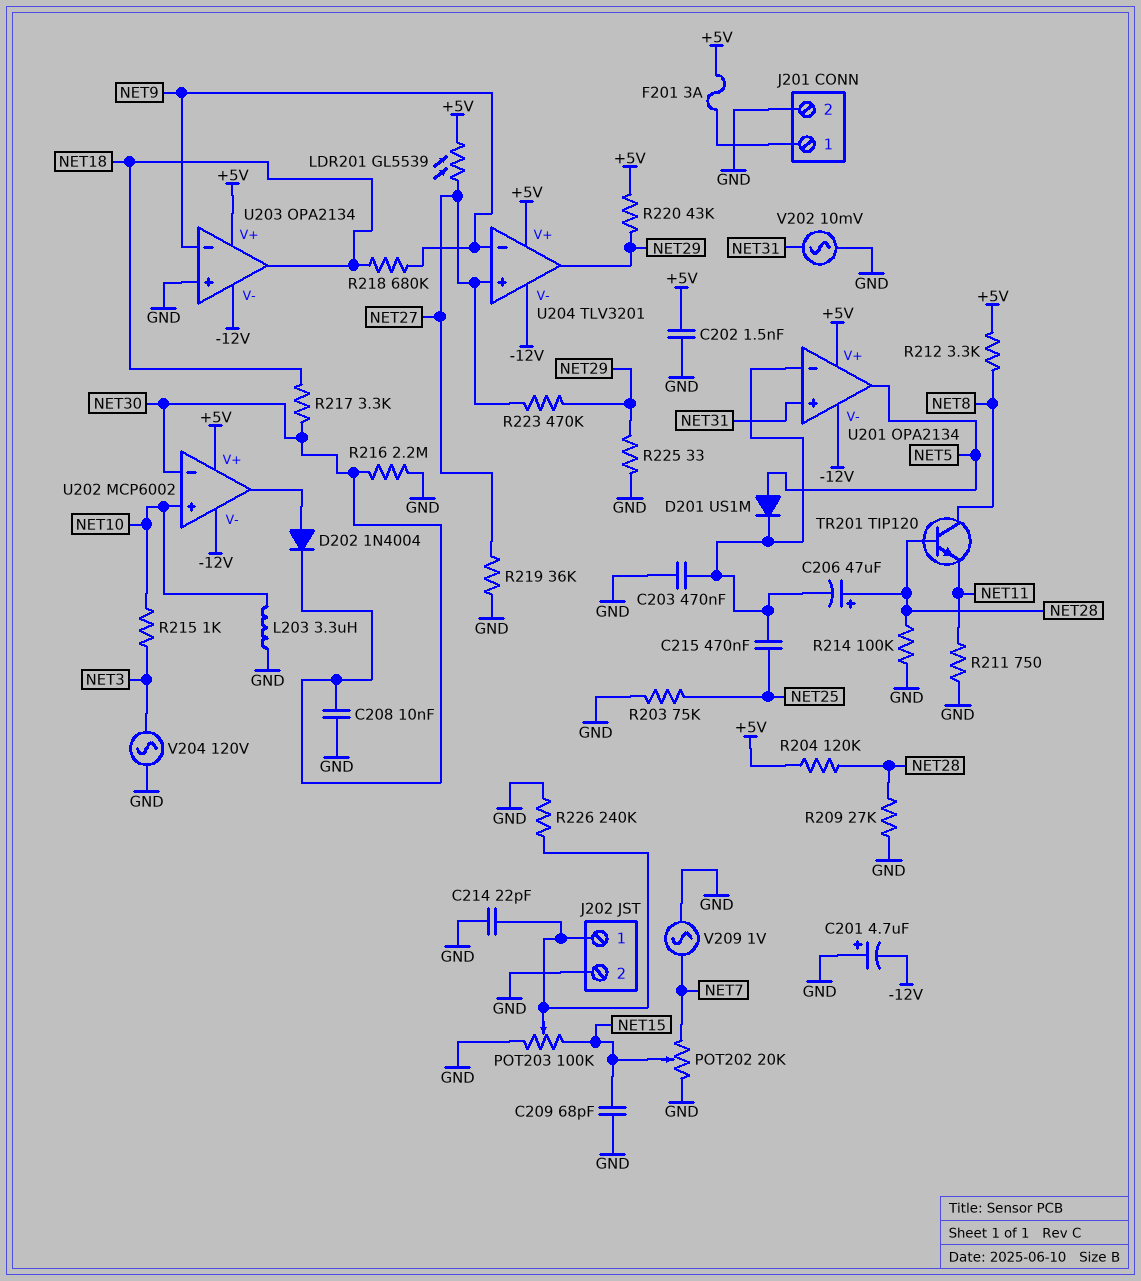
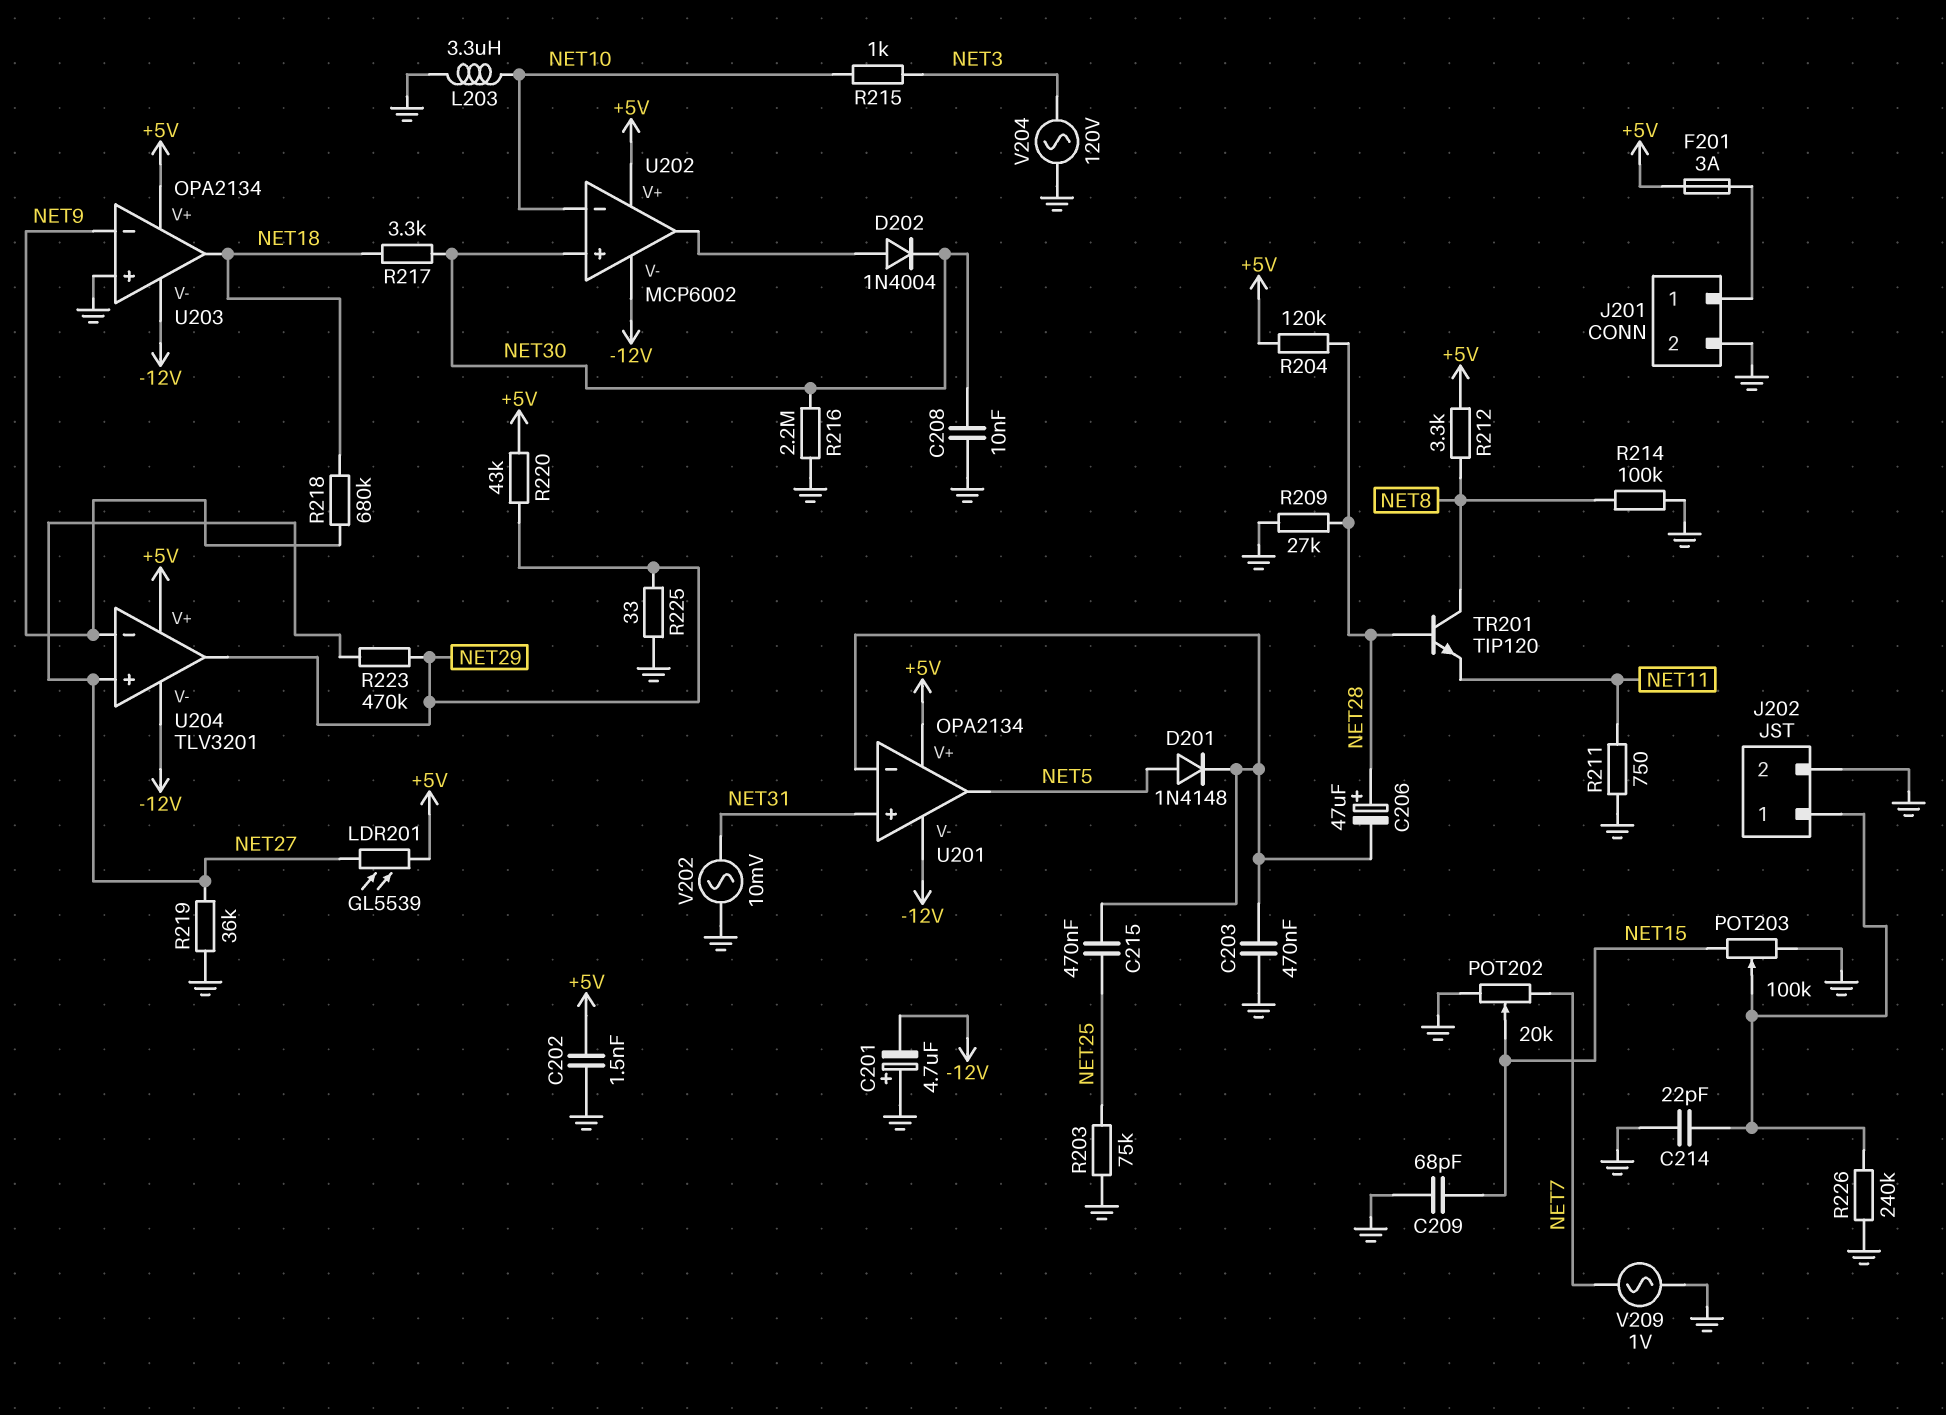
D201: diode US1M (A NET5, K U201/in-) -> diode 1N4148 (A NET5, K U201/in-)
R214: 100k (GND, NET28) -> 100k (GND, NET8)
U202 pin in+: NET10 -> NET30
U202 pin in-: NET30 -> NET10

